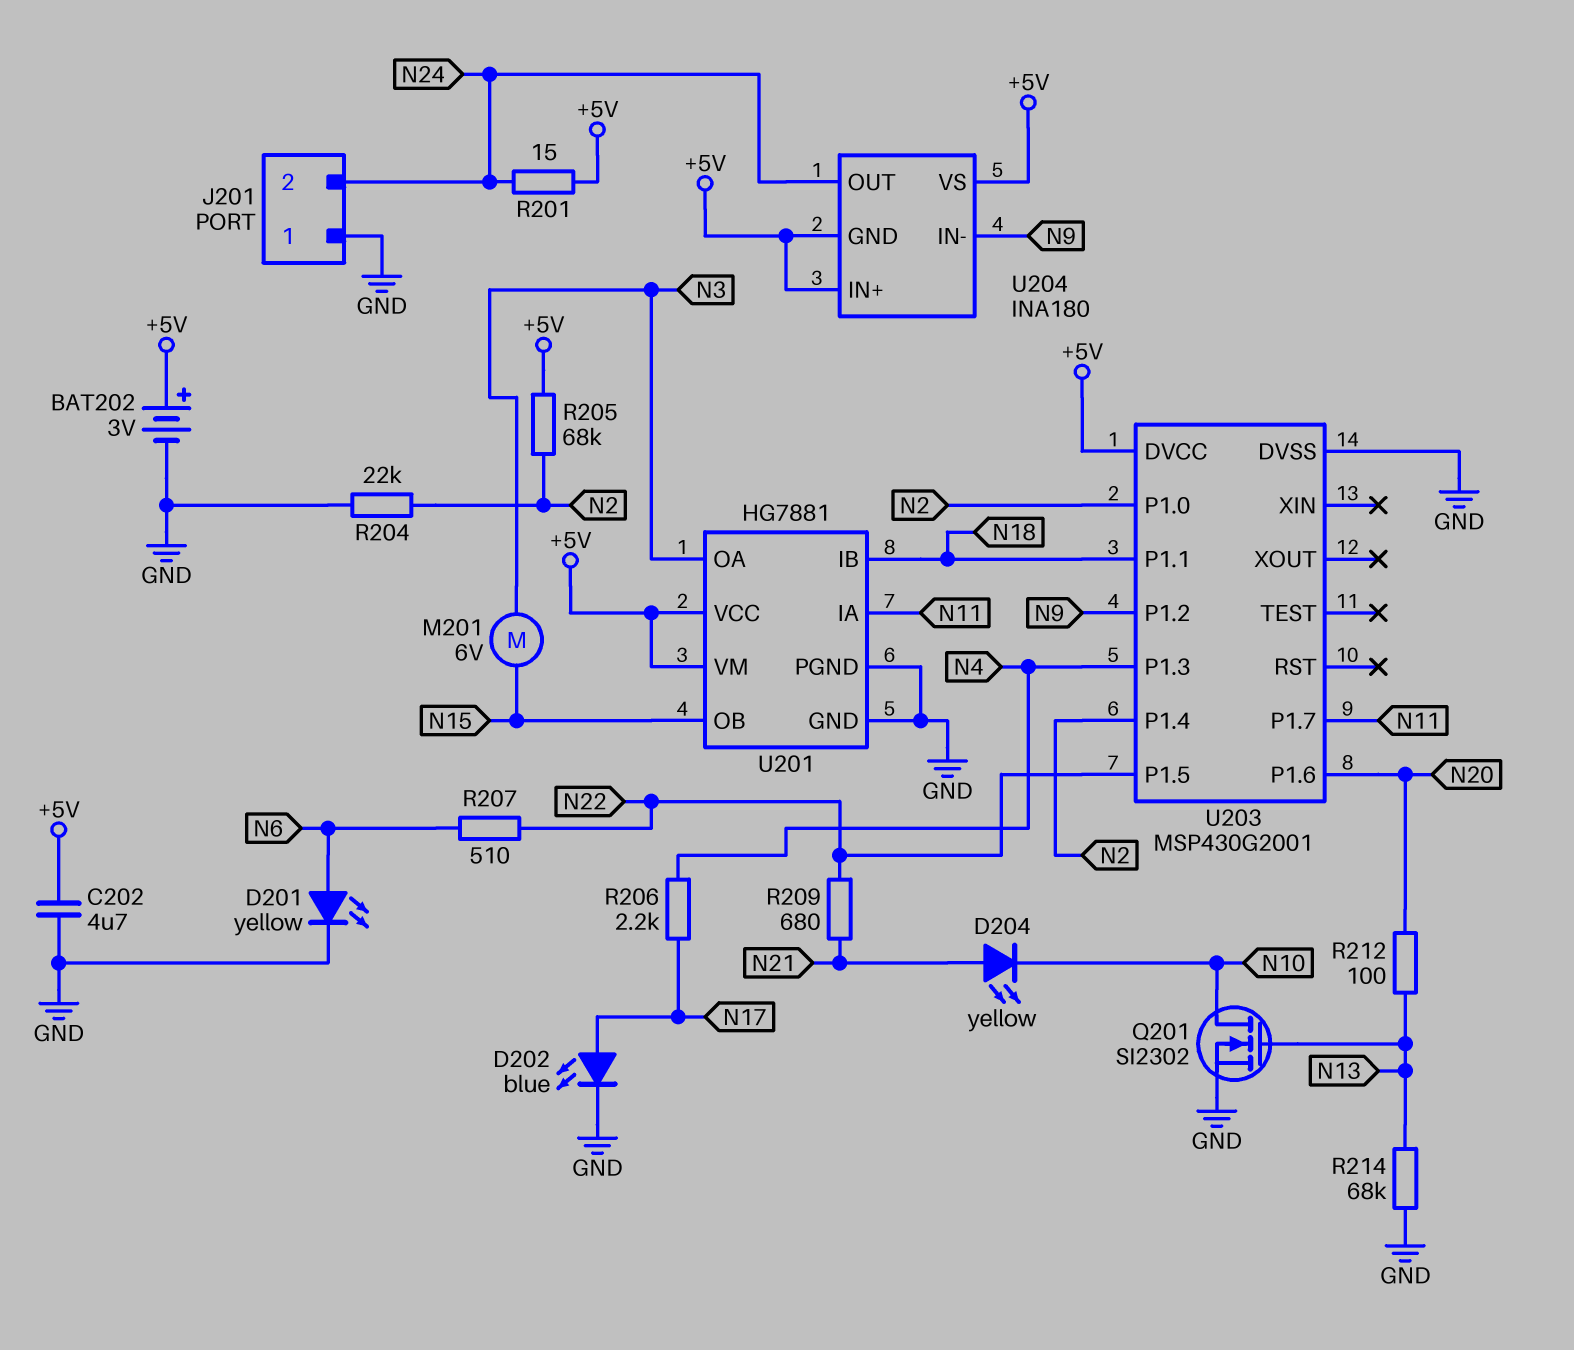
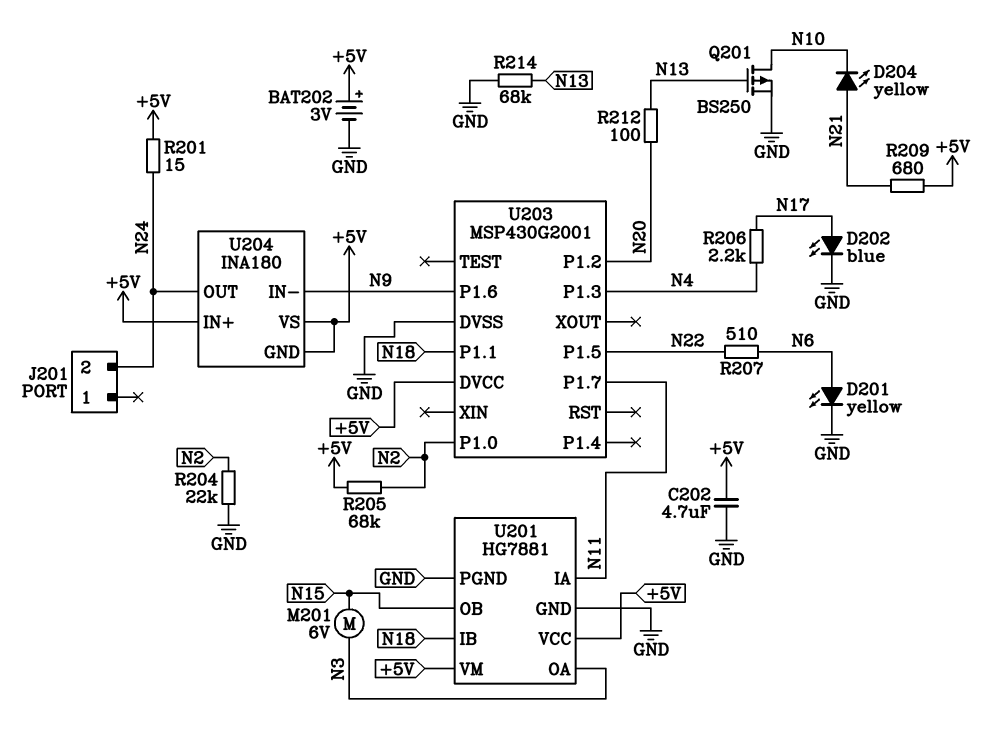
J201 pin 1: GND -> none
Q201: NMOS SI2302 (G N13, D N10, S GND) -> PMOS BS250 (G N13, D N10, S GND)
R209: 680 (N21, N22) -> 680 (+5V, N21)
U203 pin P1.2: N9 -> N20
U203 pin P1.4: N2 -> none
U203 pin P1.6: N20 -> N9

